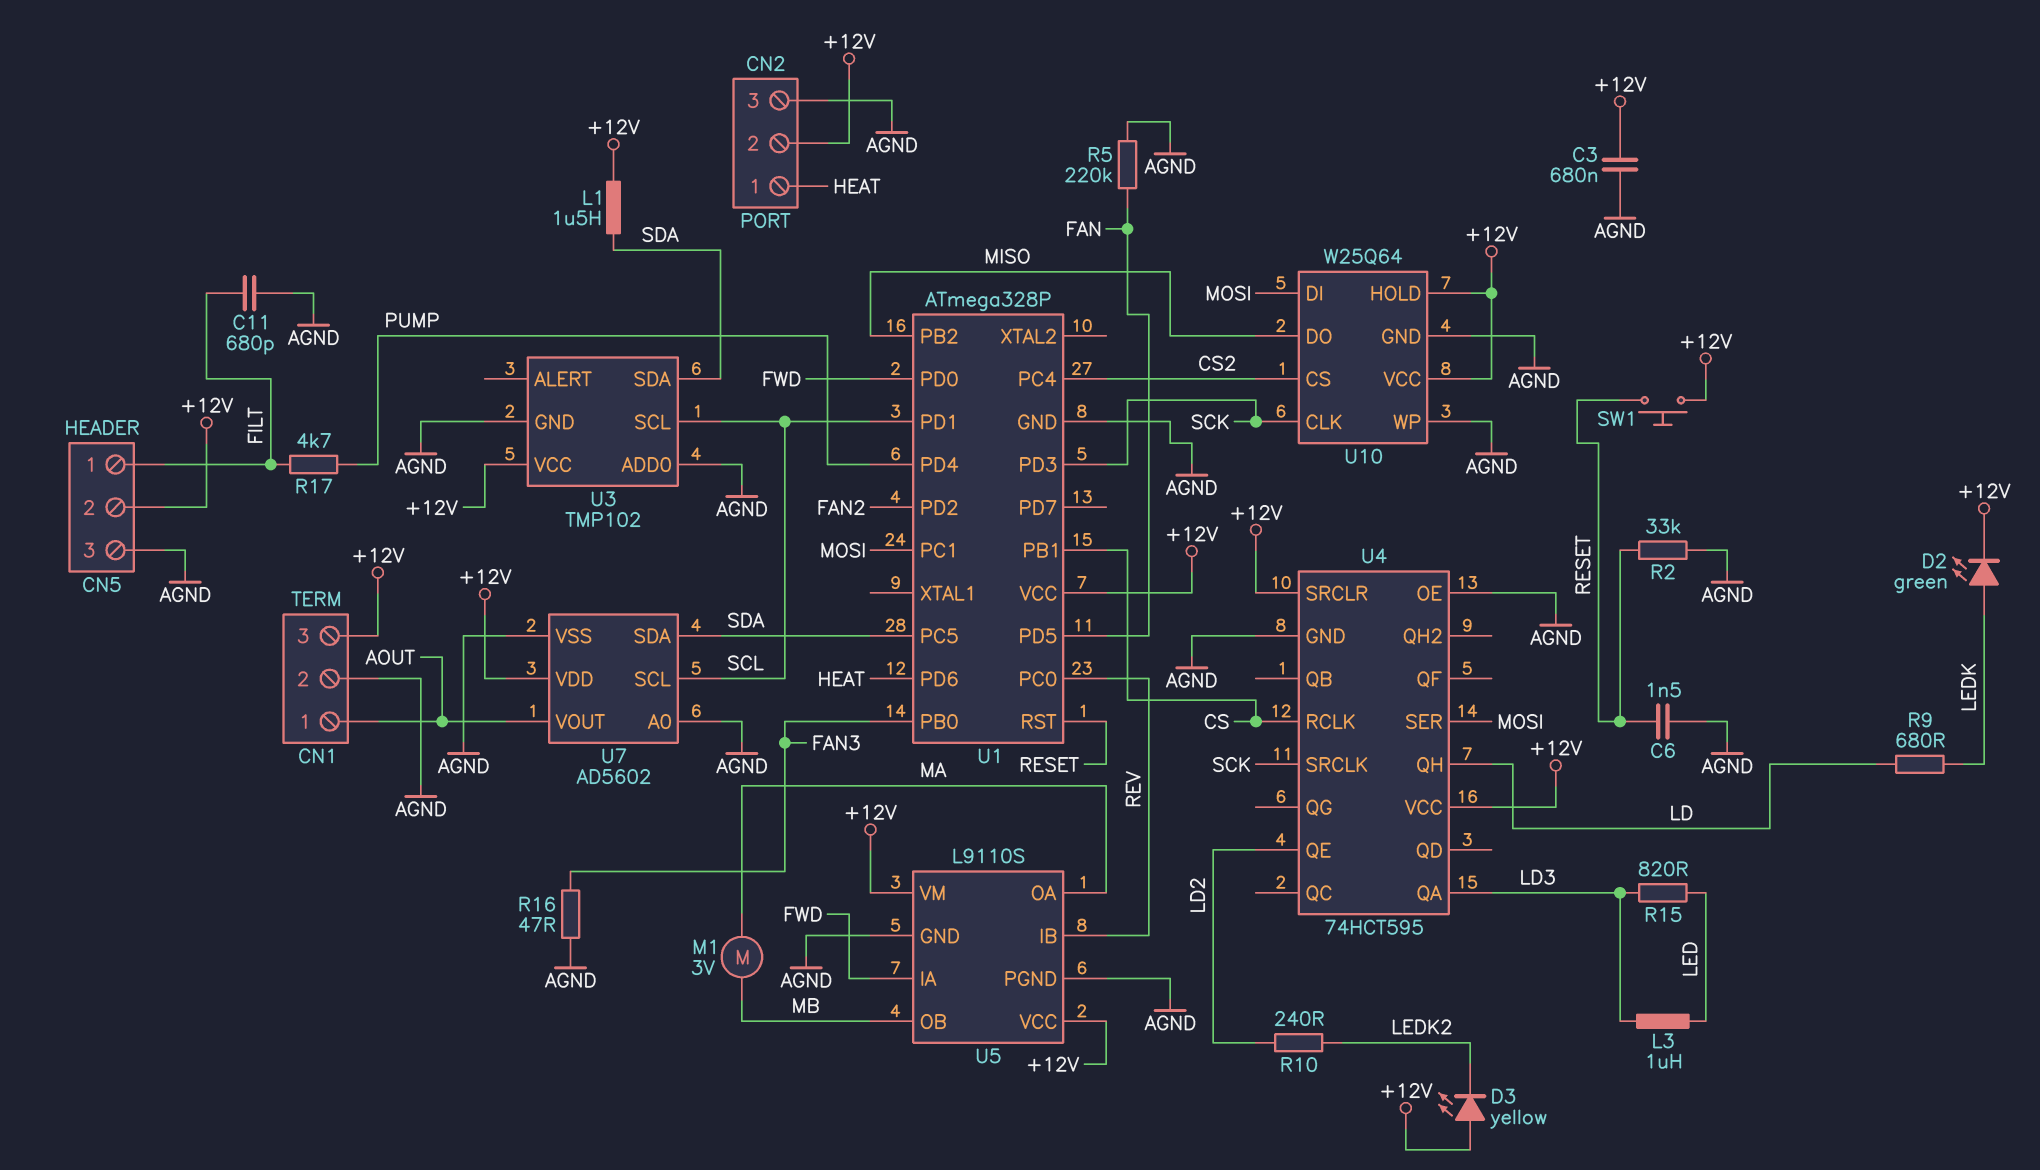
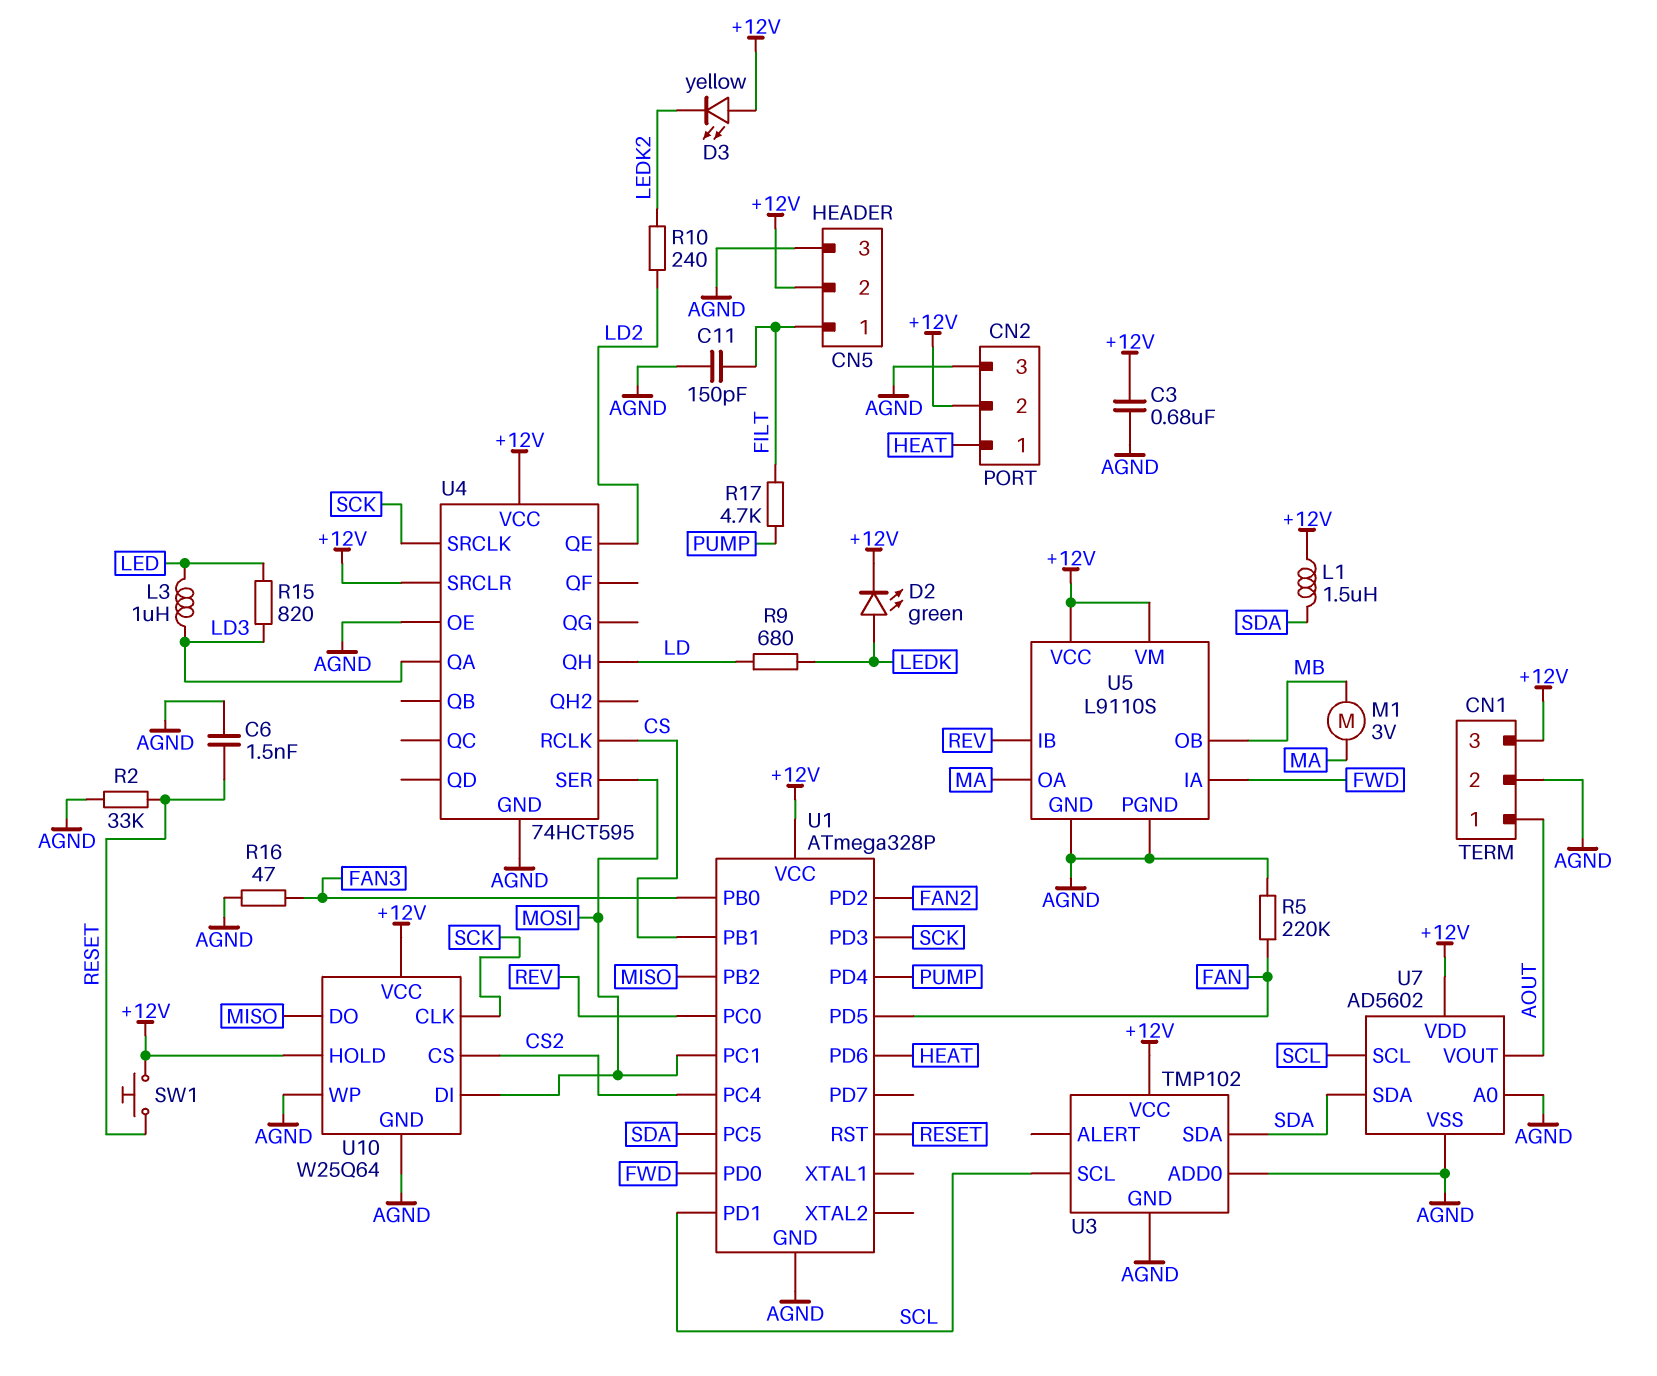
C11: 680pF (AGND, FILT) -> 150pF (AGND, FILT)

